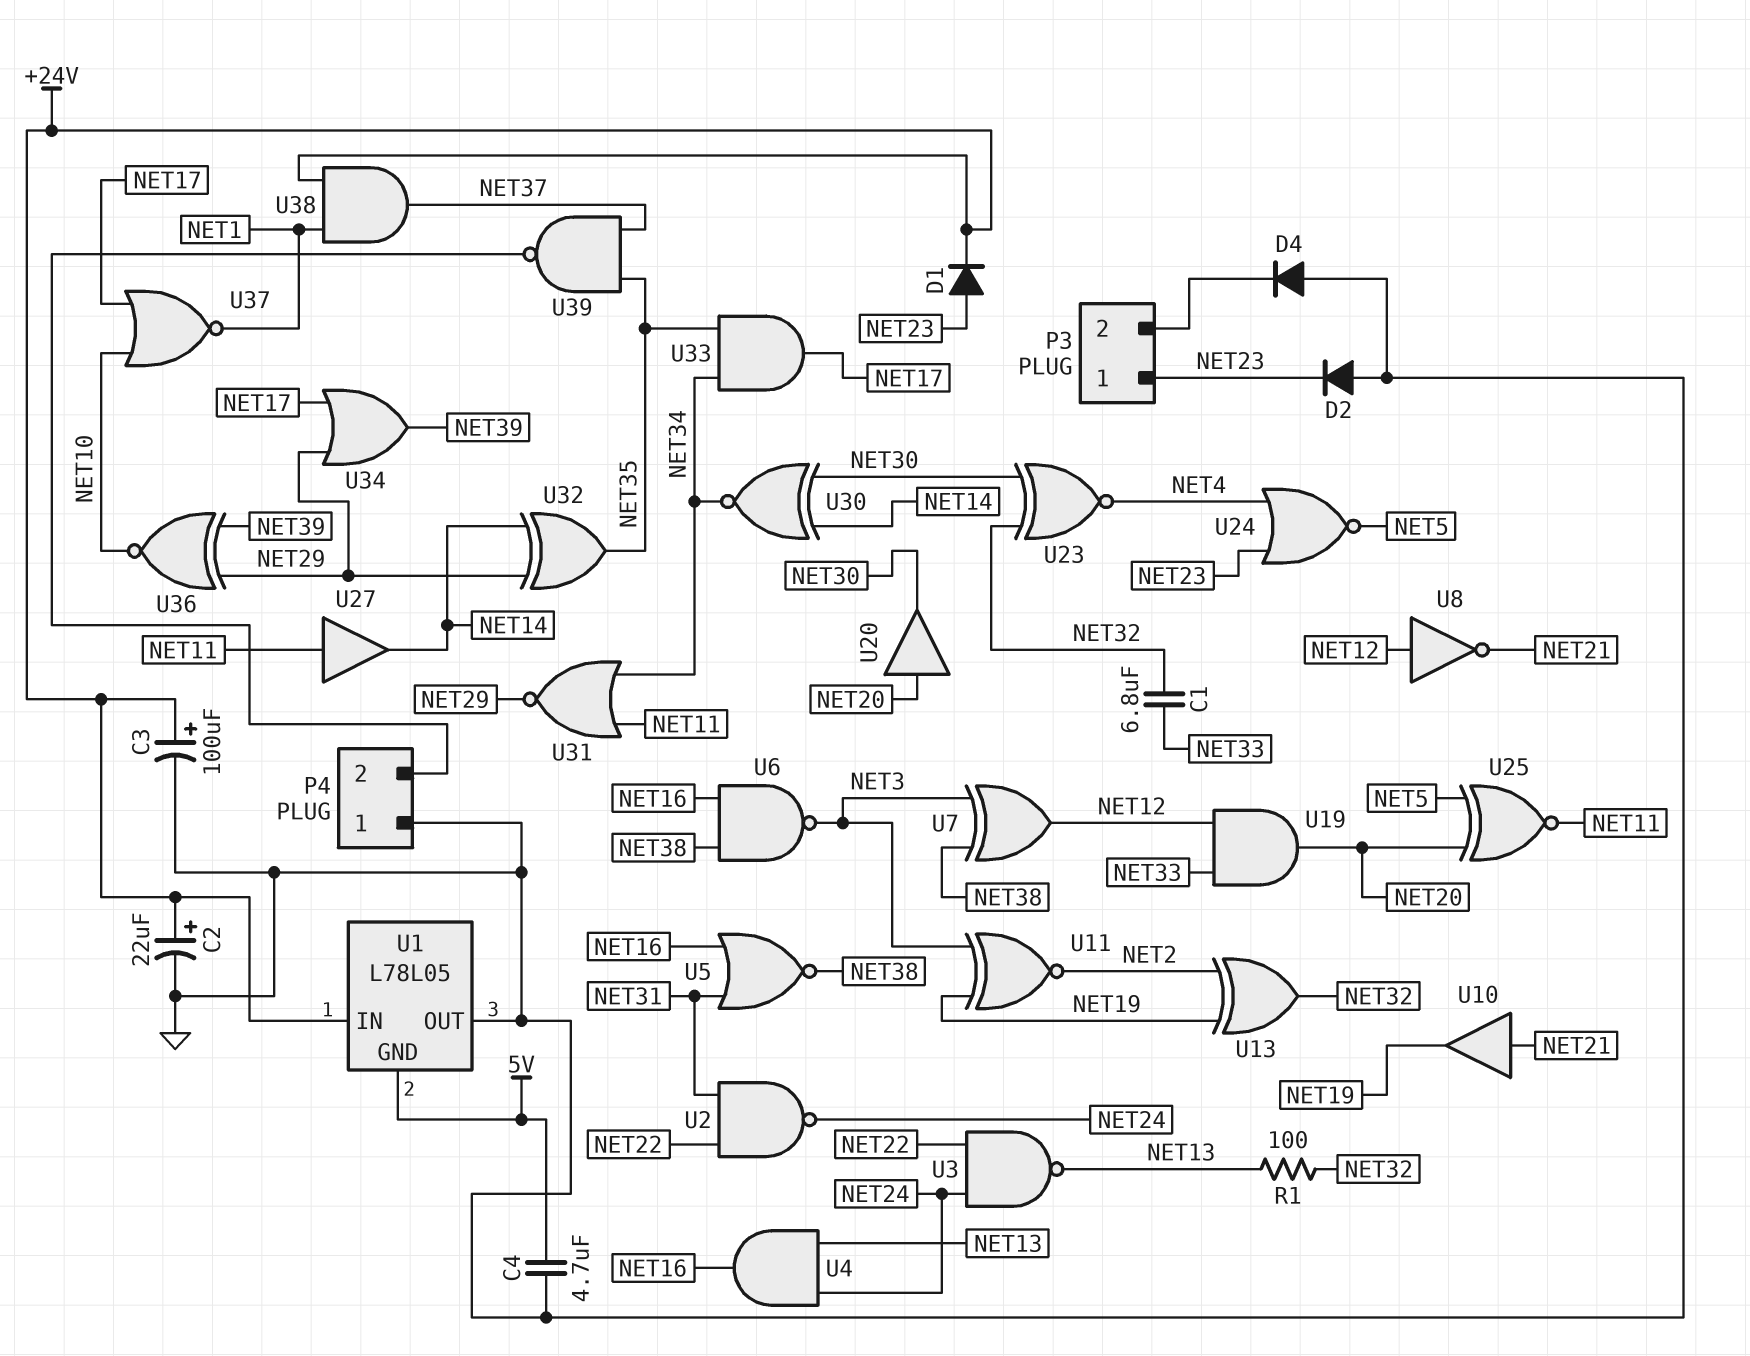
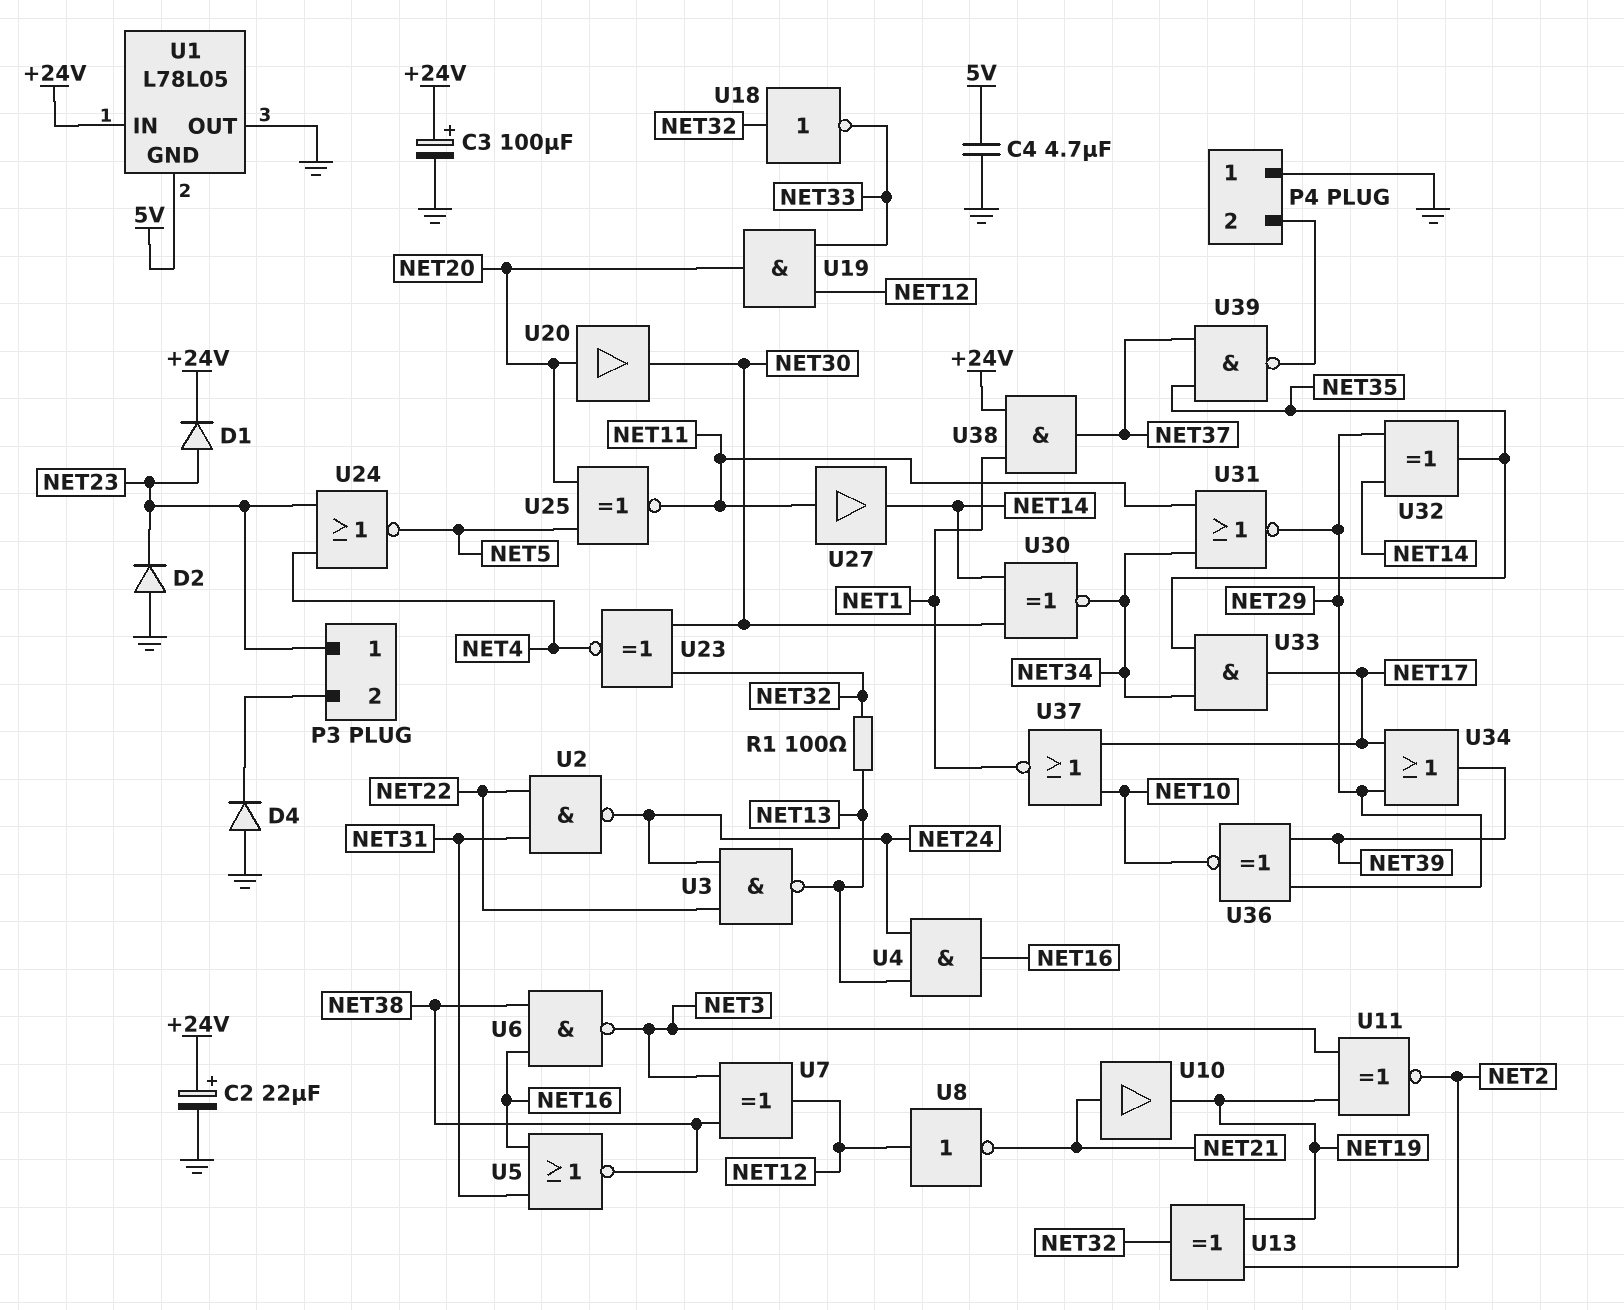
C1: 6.8uF (NET32, NET33) -> none
U18: none -> NOT (in NET32, out NET33)

